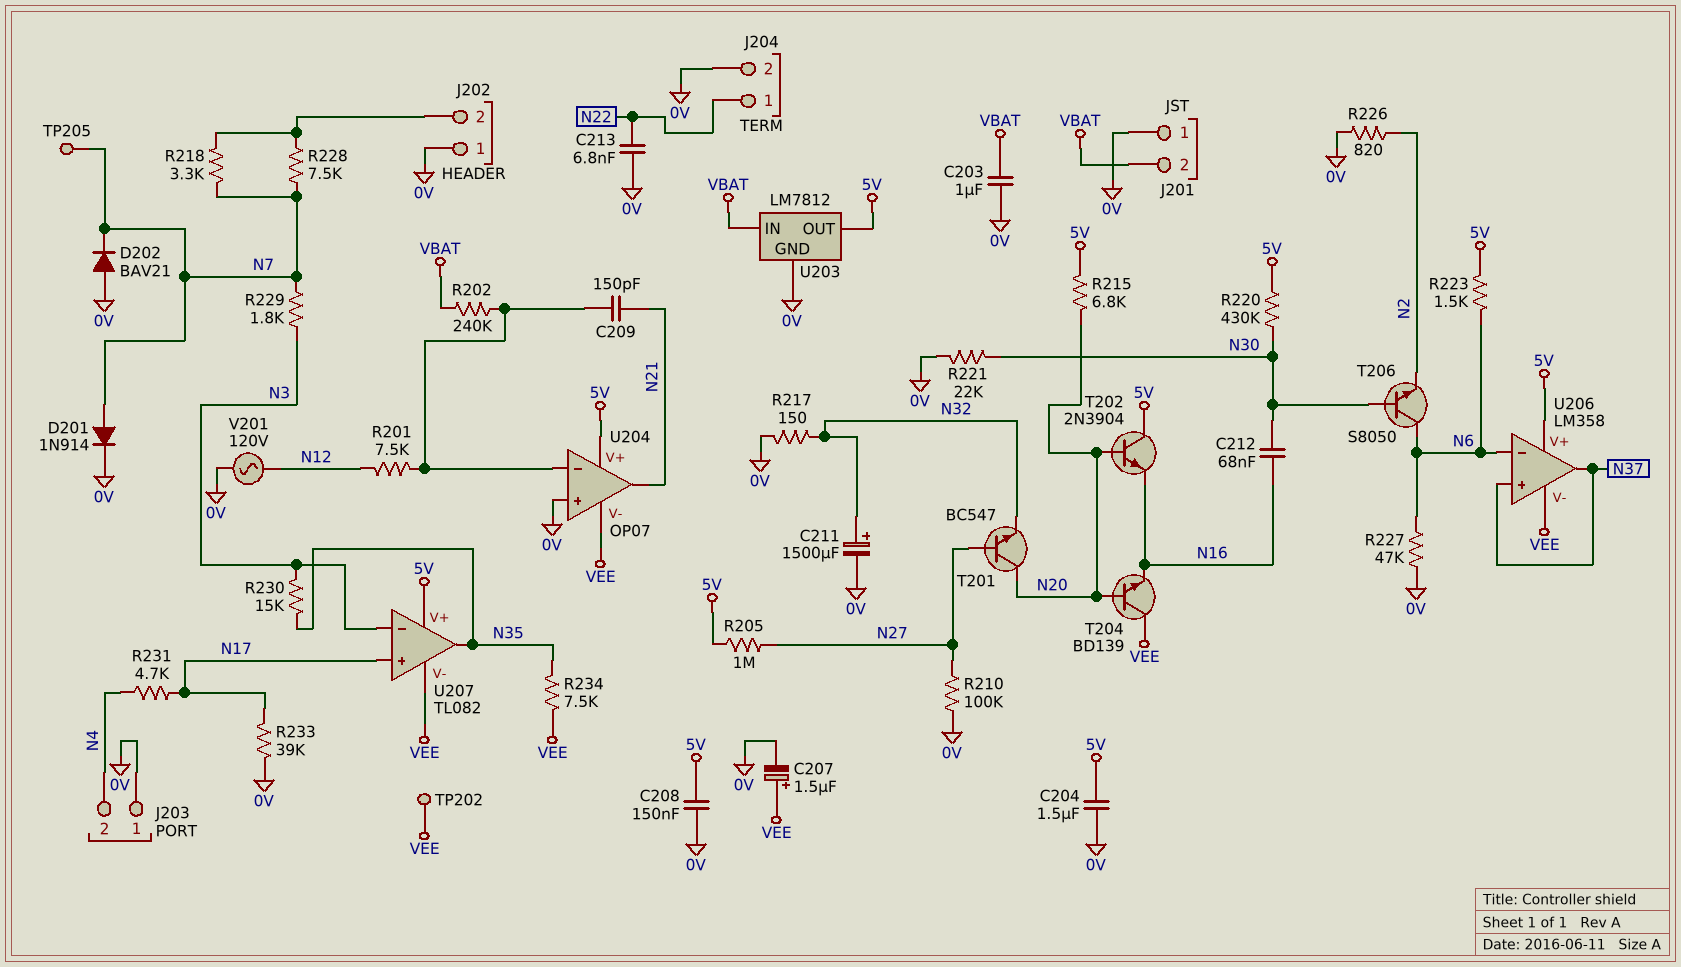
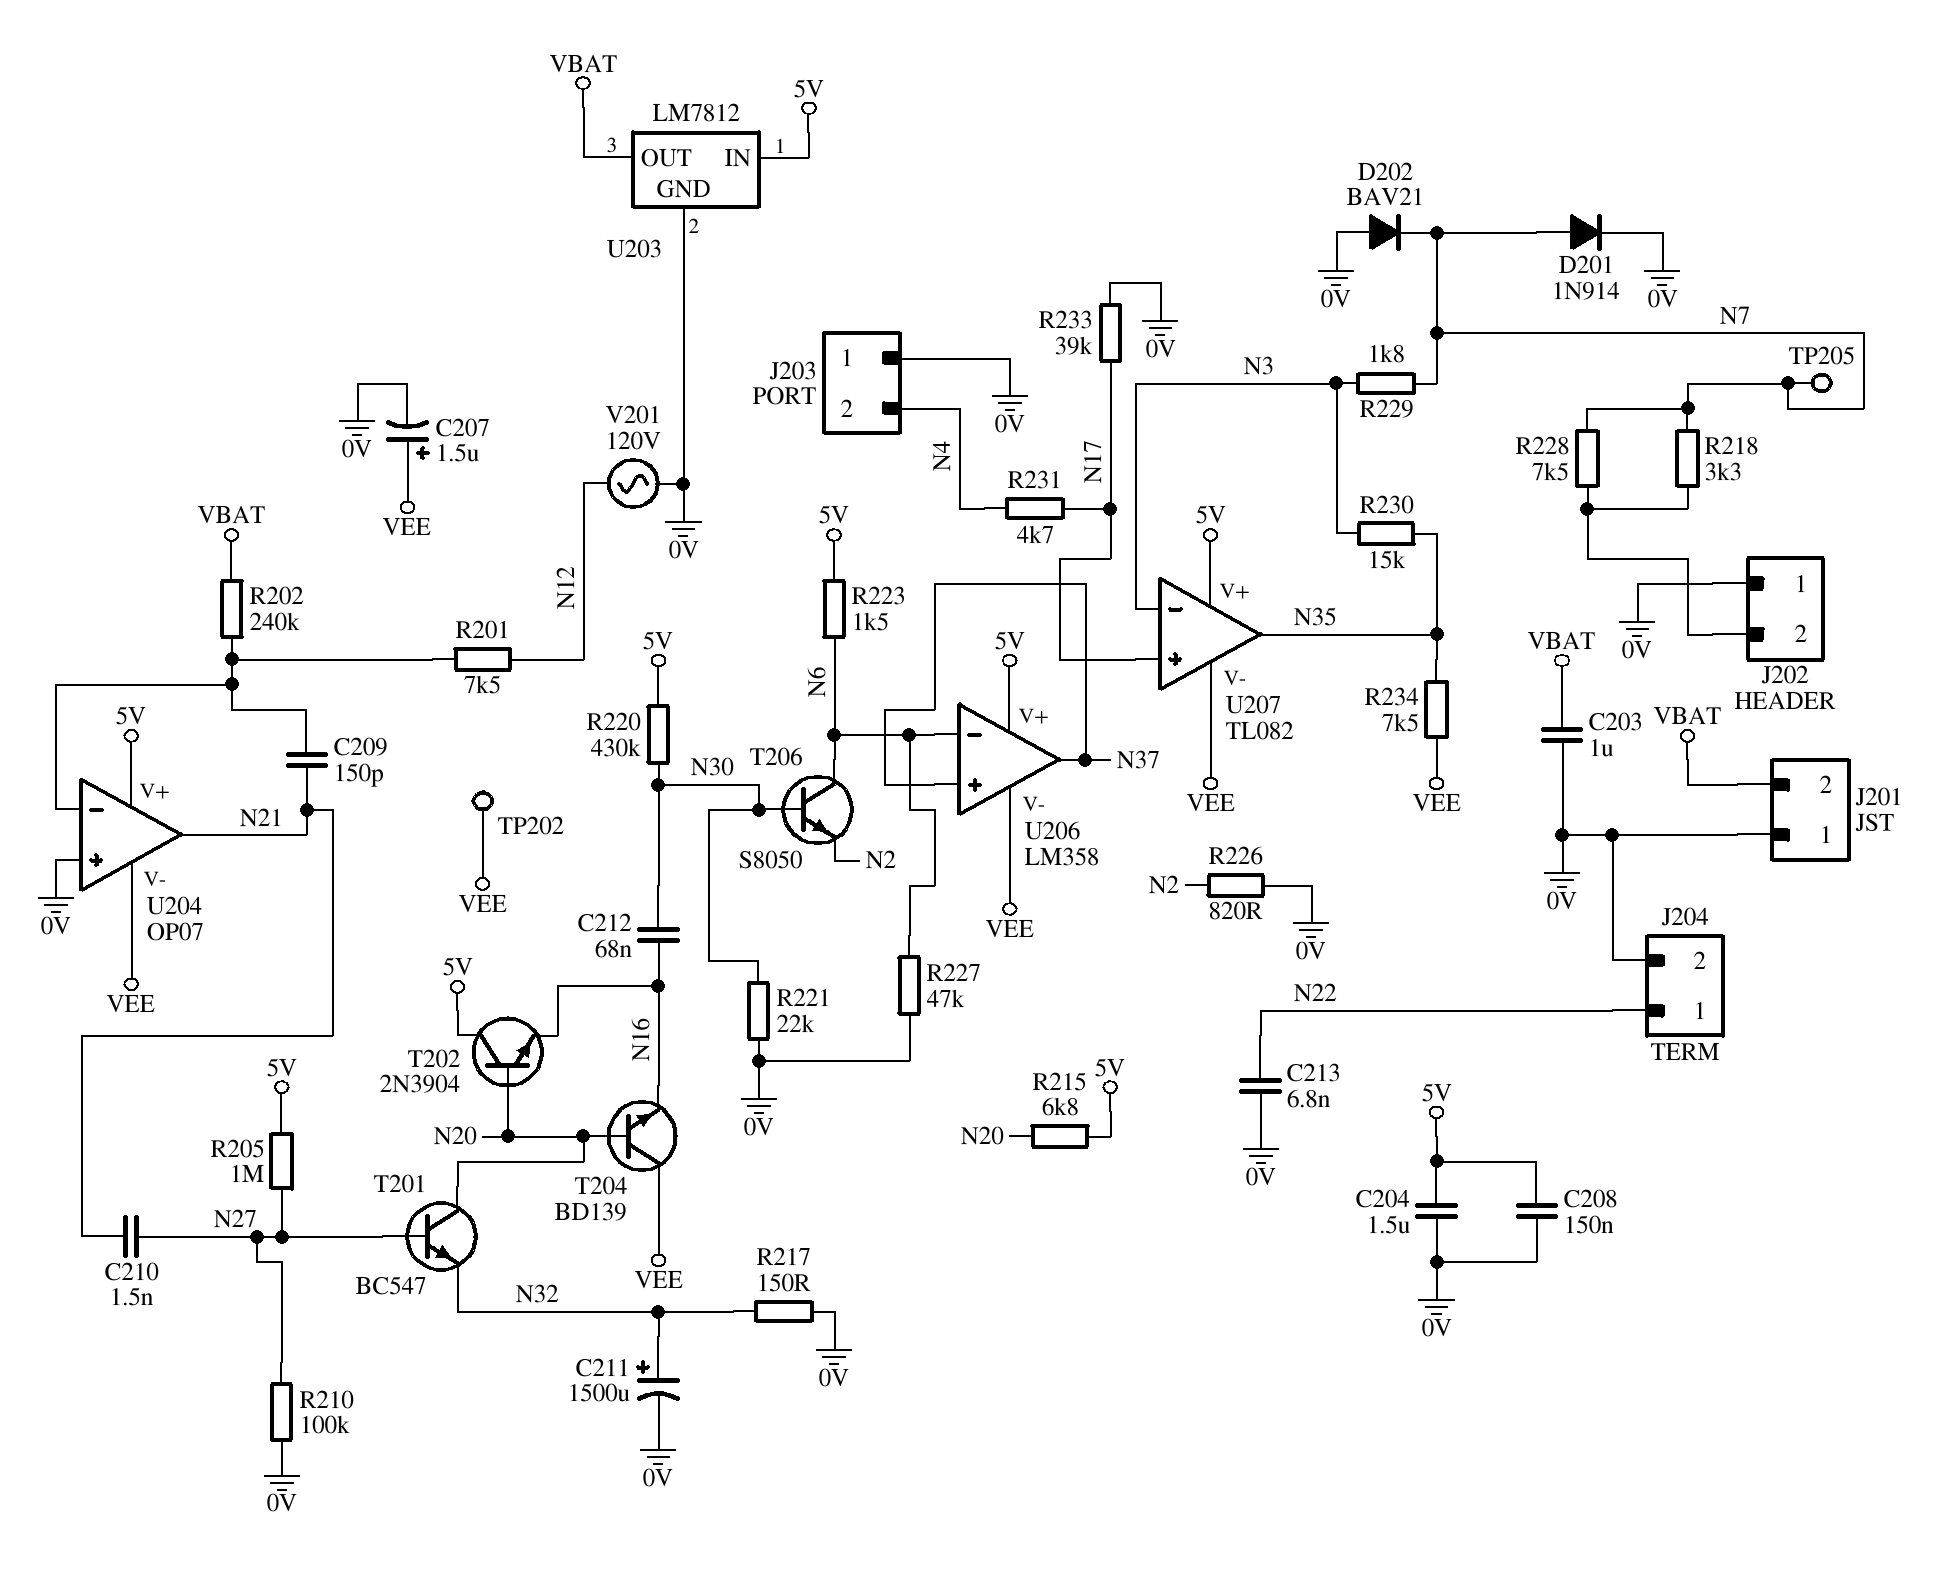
C210: none -> 1.5nF (N21, N27)
U203 pin IN: VBAT -> 5V
U203 pin OUT: 5V -> VBAT

